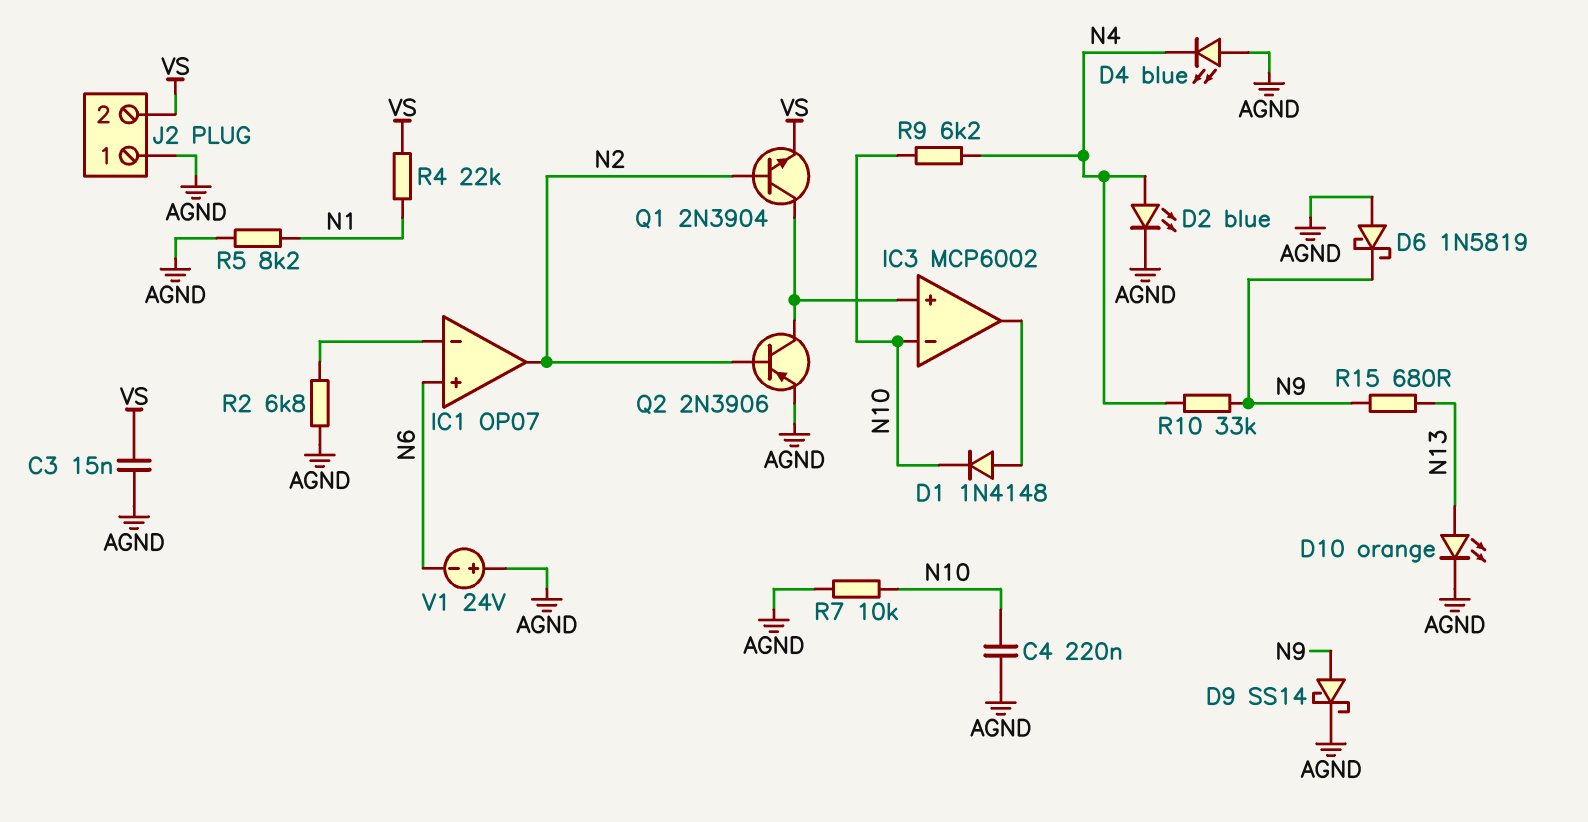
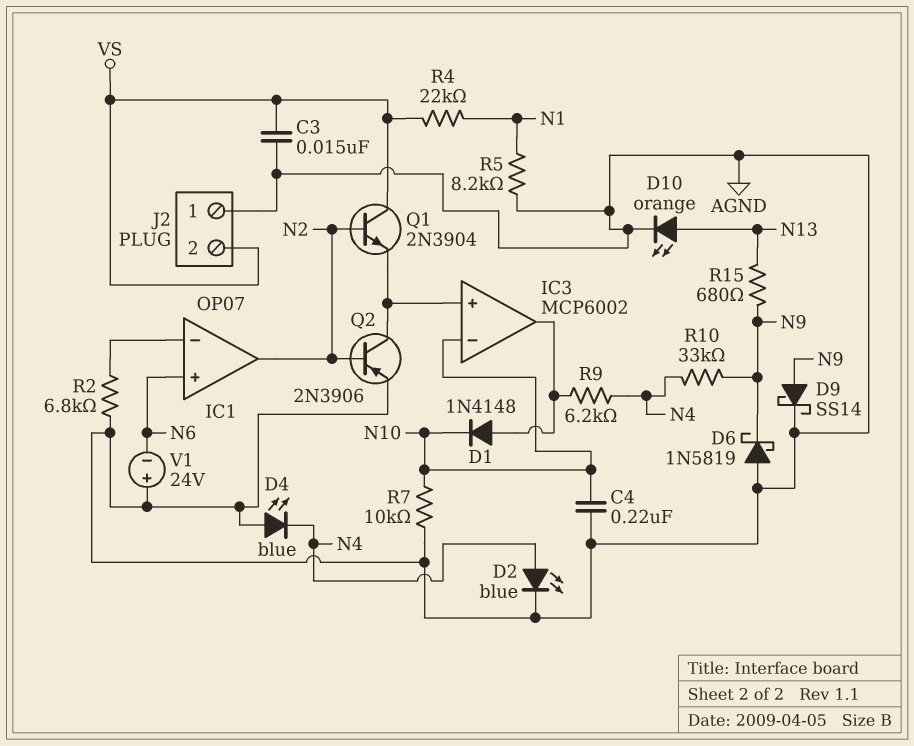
Q1: NPN 2N3904 (B N2, C IC3/in+, E VS) -> NPN 2N3904 (B N2, C VS, E IC3/in+)
R9: 6.2k (N4, N10) -> 6.2k (IC3/out, N4)

